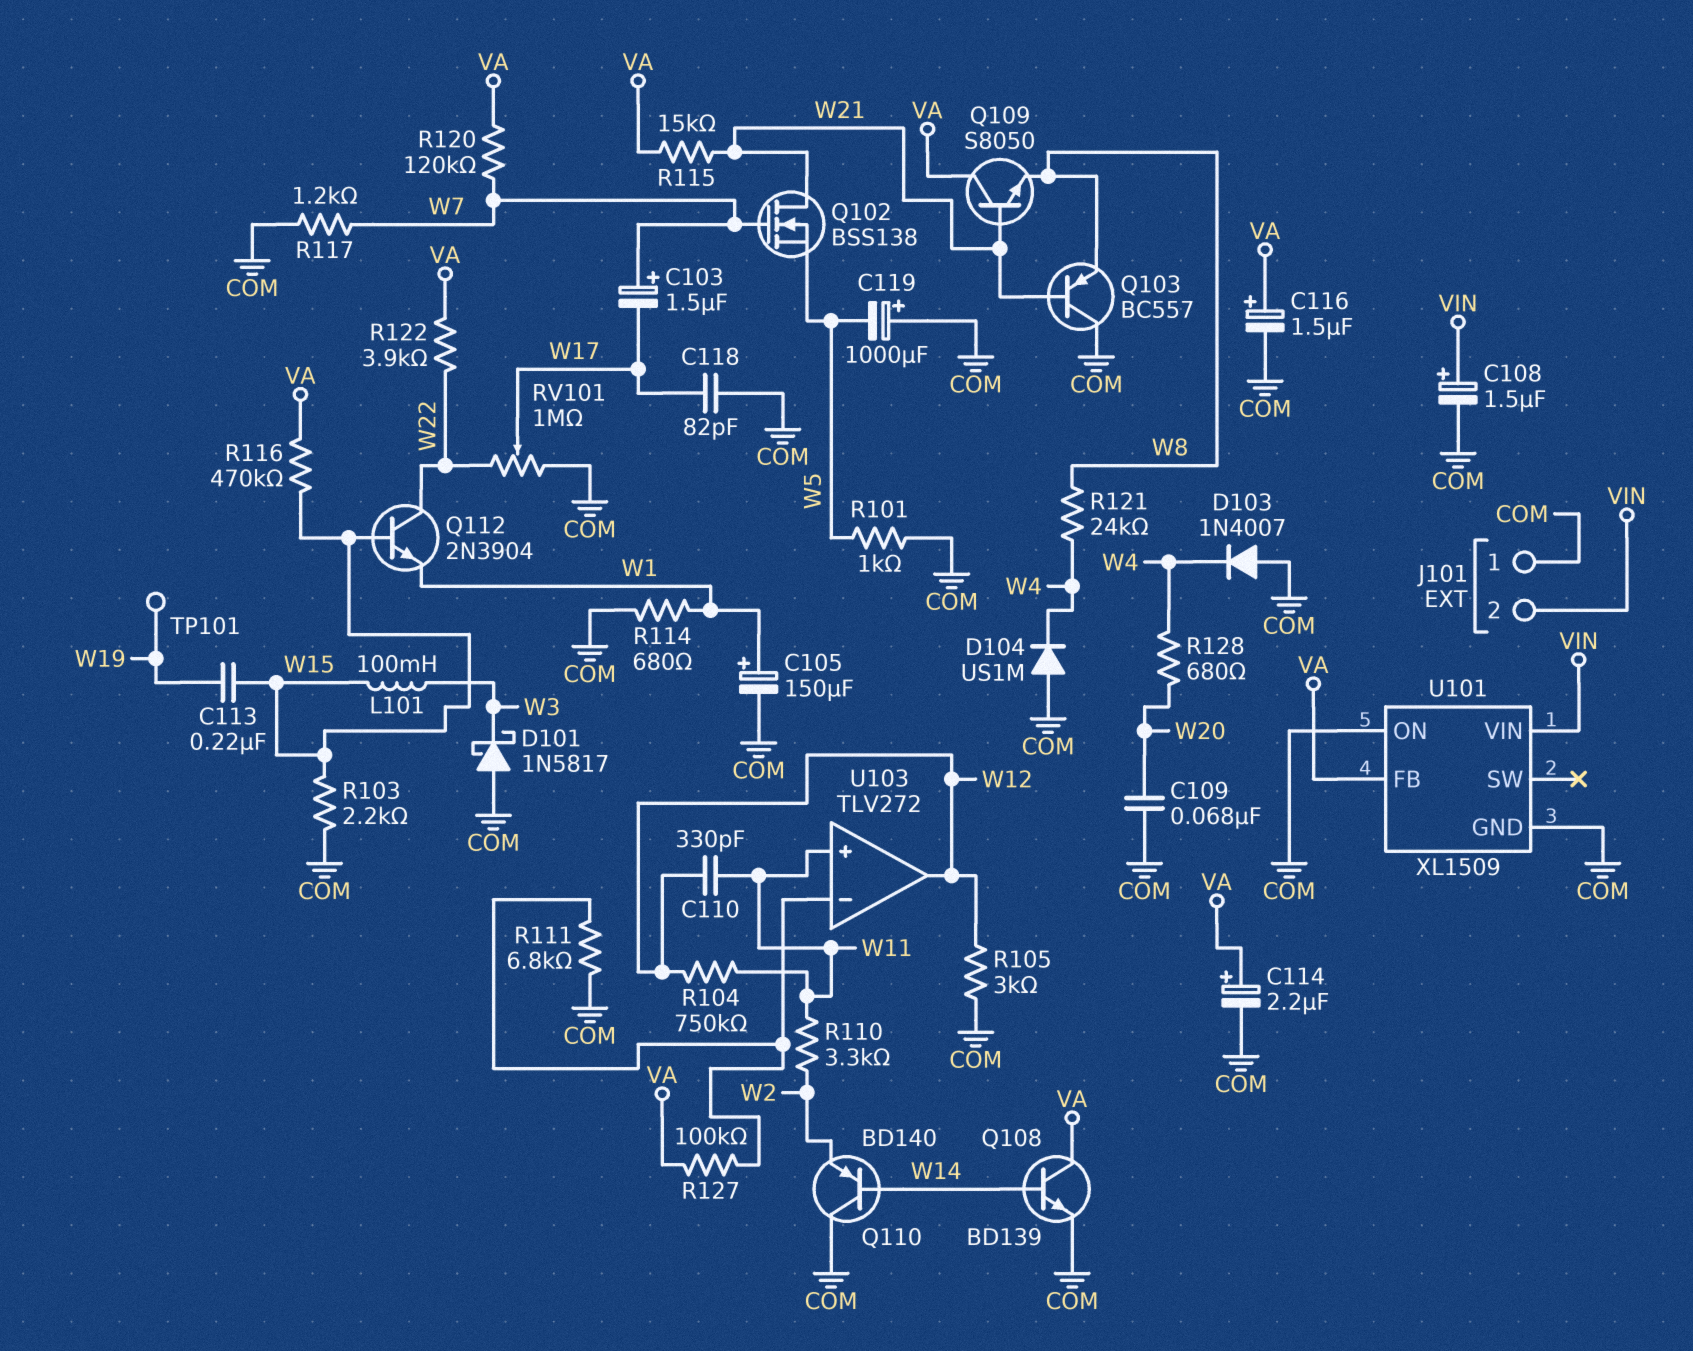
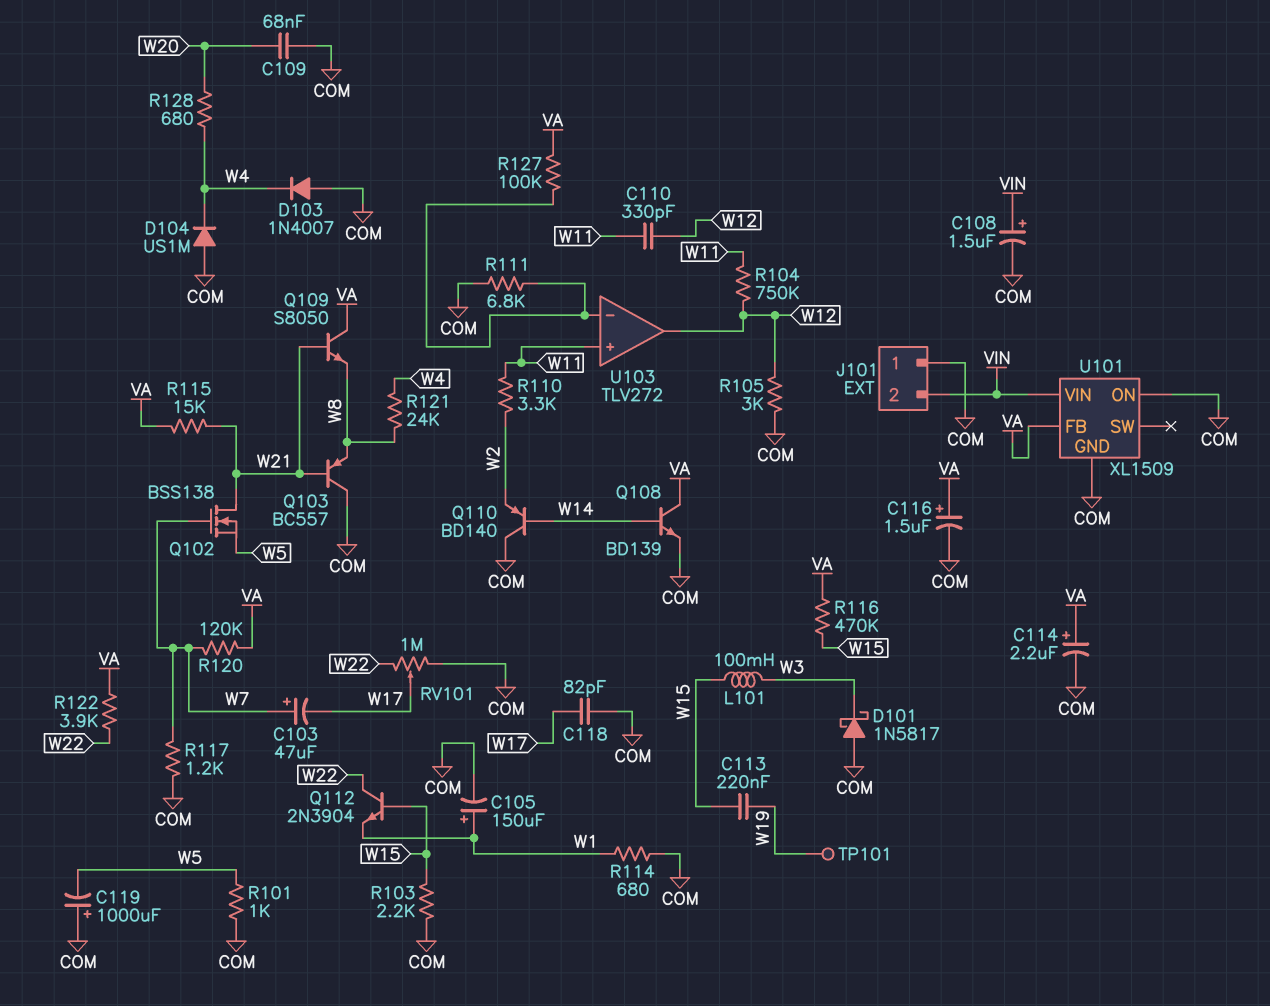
C103: 1.5uF (plus W7, minus W17) -> 47uF (plus W7, minus W17)

